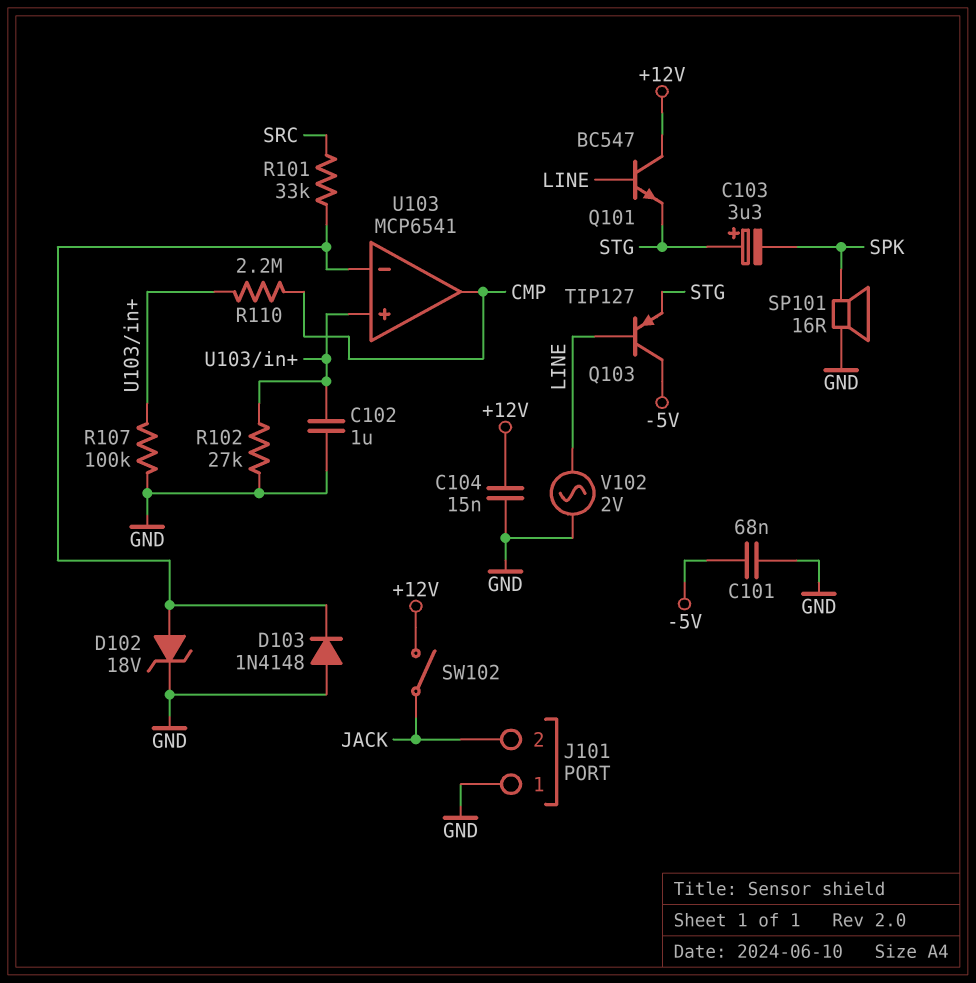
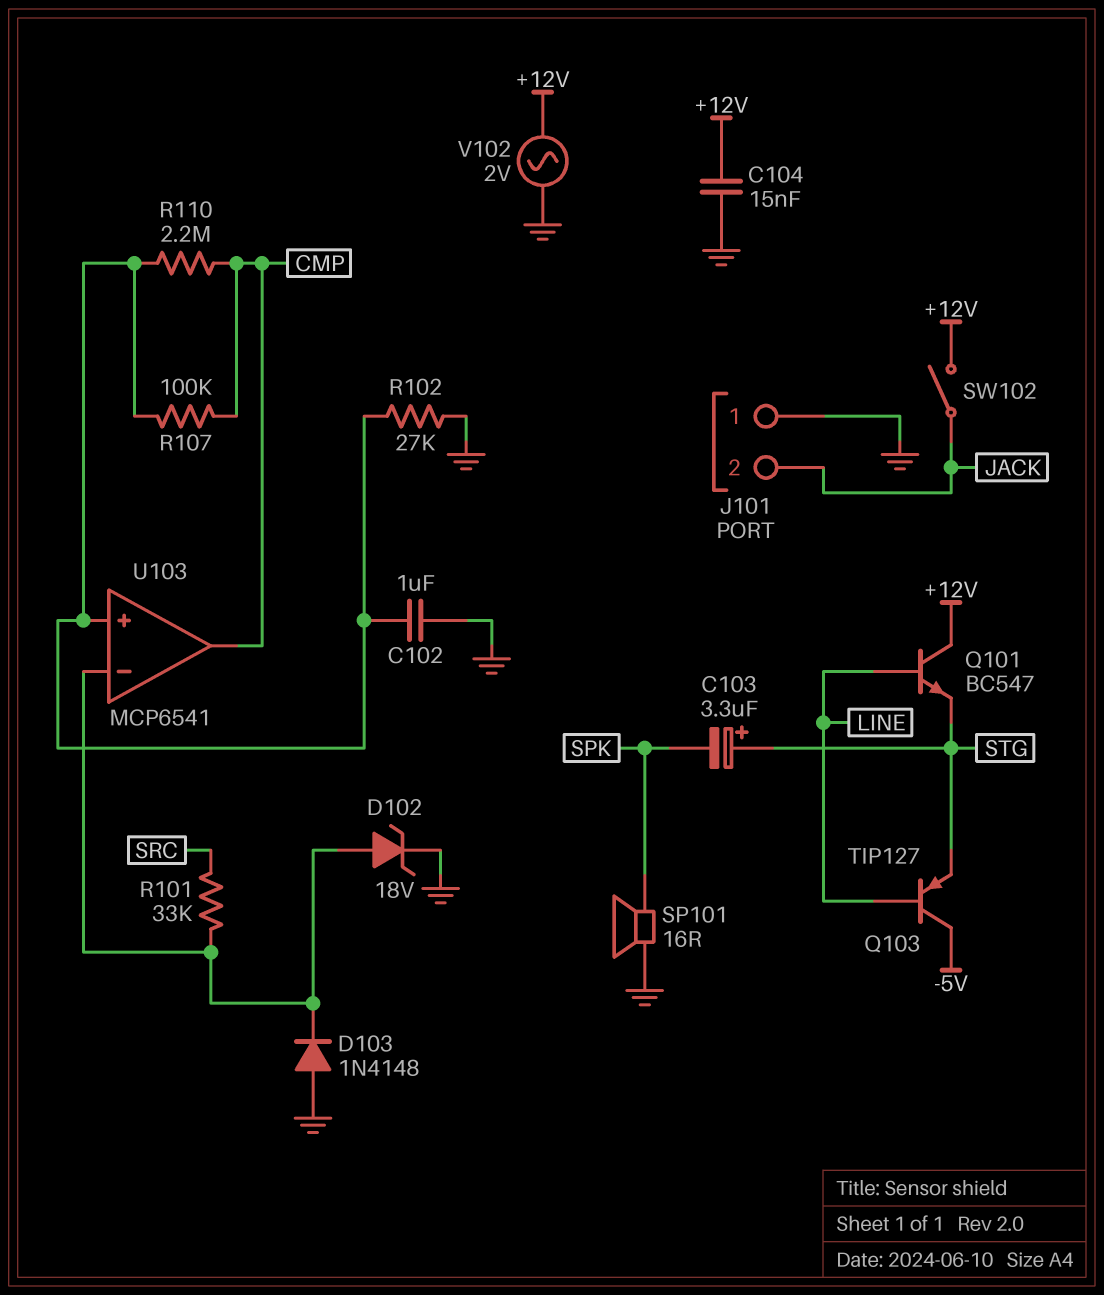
C101: 68nF (-5V, GND) -> none
R107: 100k (GND, U103/in+) -> 100k (CMP, U103/in+)
V102: AC 2V (GND, LINE) -> AC 2V (+12V, GND)

